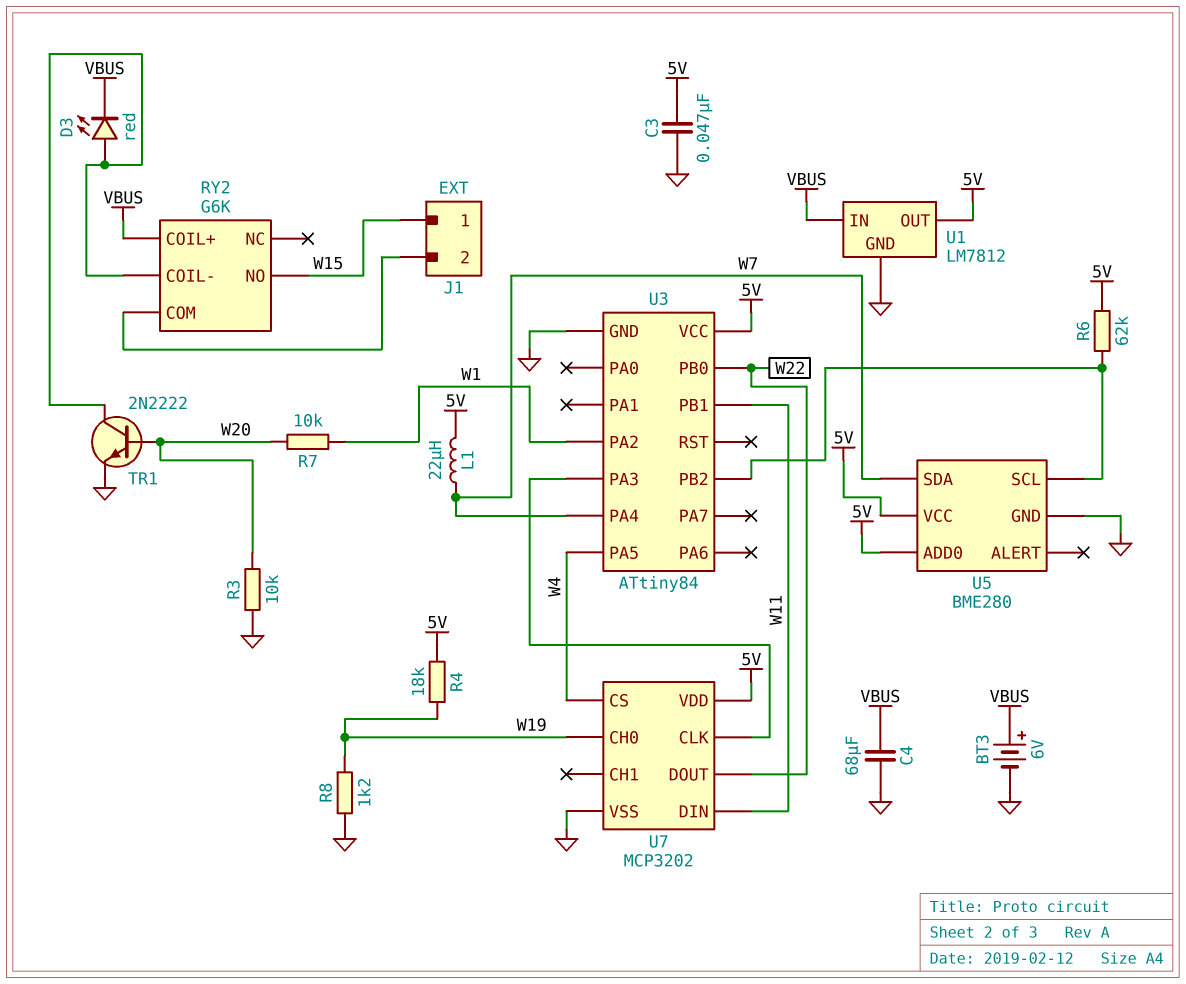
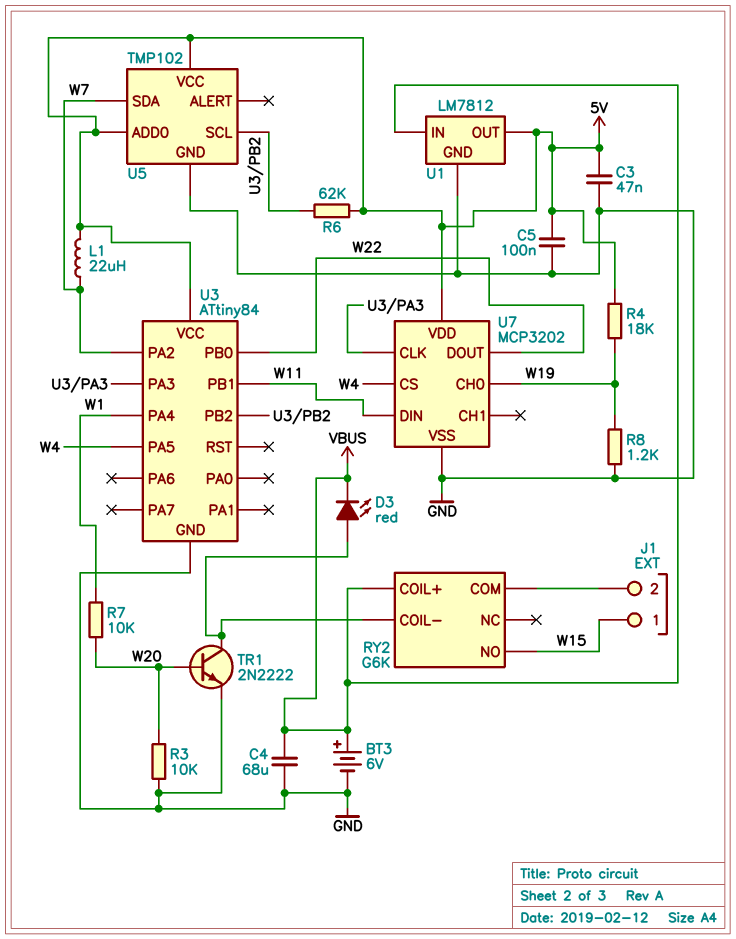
C5: none -> 100nF (5V, GND)
U3 pin PA2: W1 -> W7
U3 pin PA4: W7 -> W1
U5: BME280 -> TMP102

